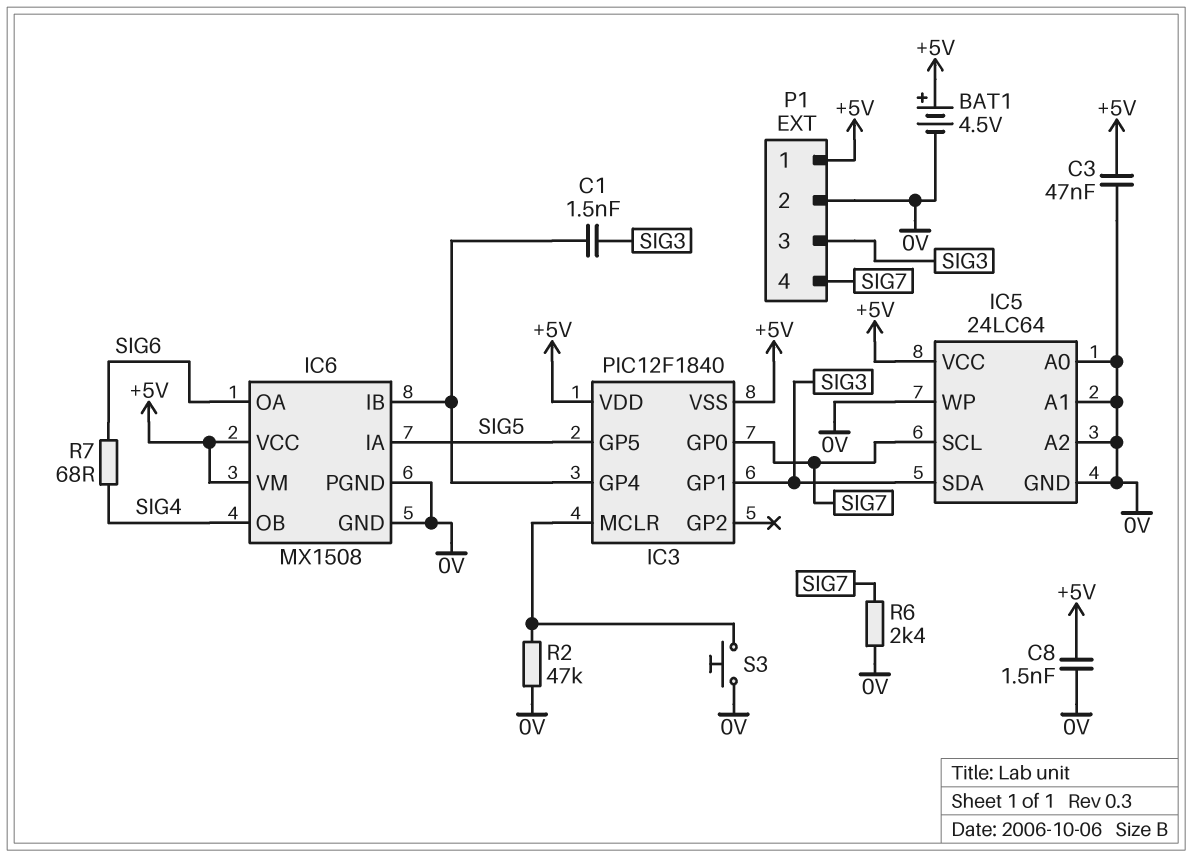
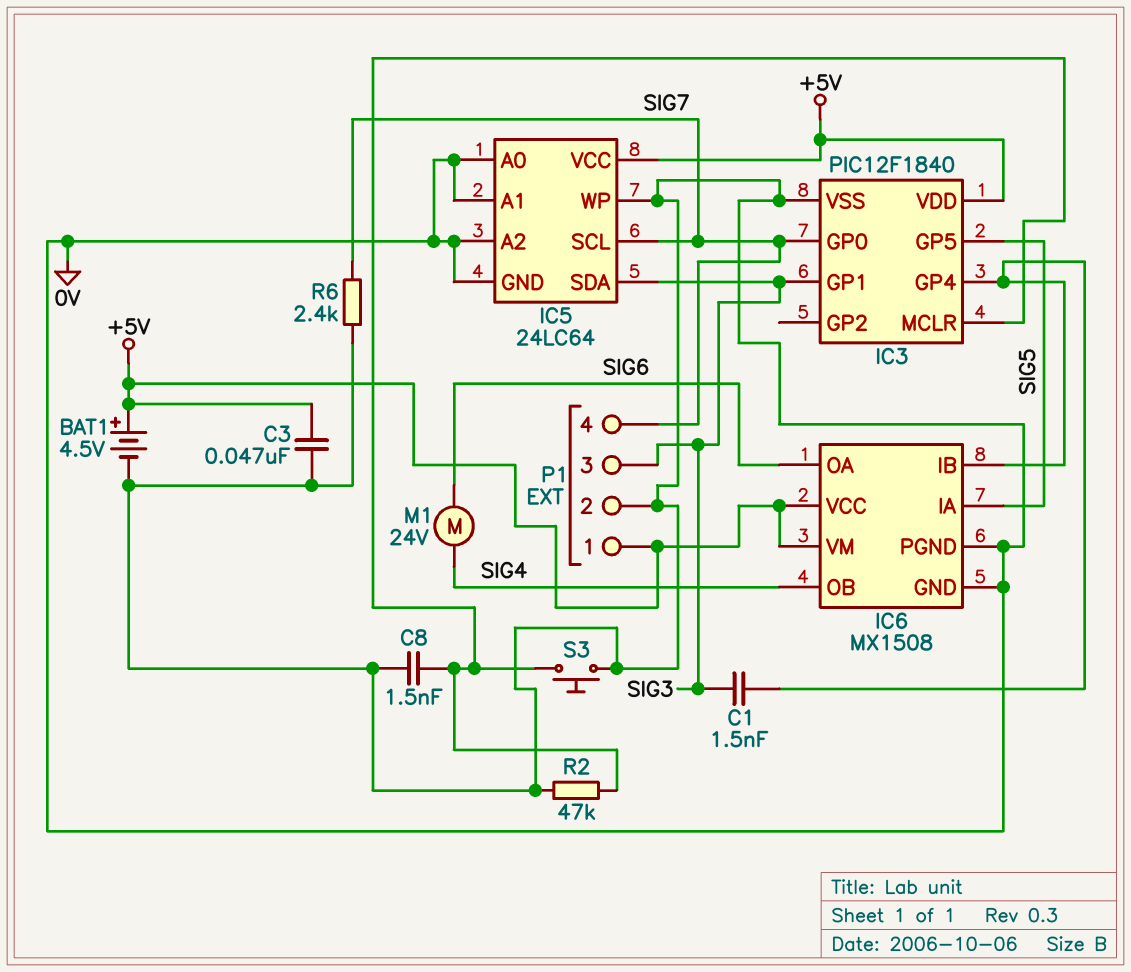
C8: 1.5nF (+5V, 0V) -> 1.5nF (0V, IC3/MCLR)
IC3 pin VSS: +5V -> 0V
M1: none -> motor 24V (SIG4, SIG6)
R7: 68 (SIG4, SIG6) -> none

